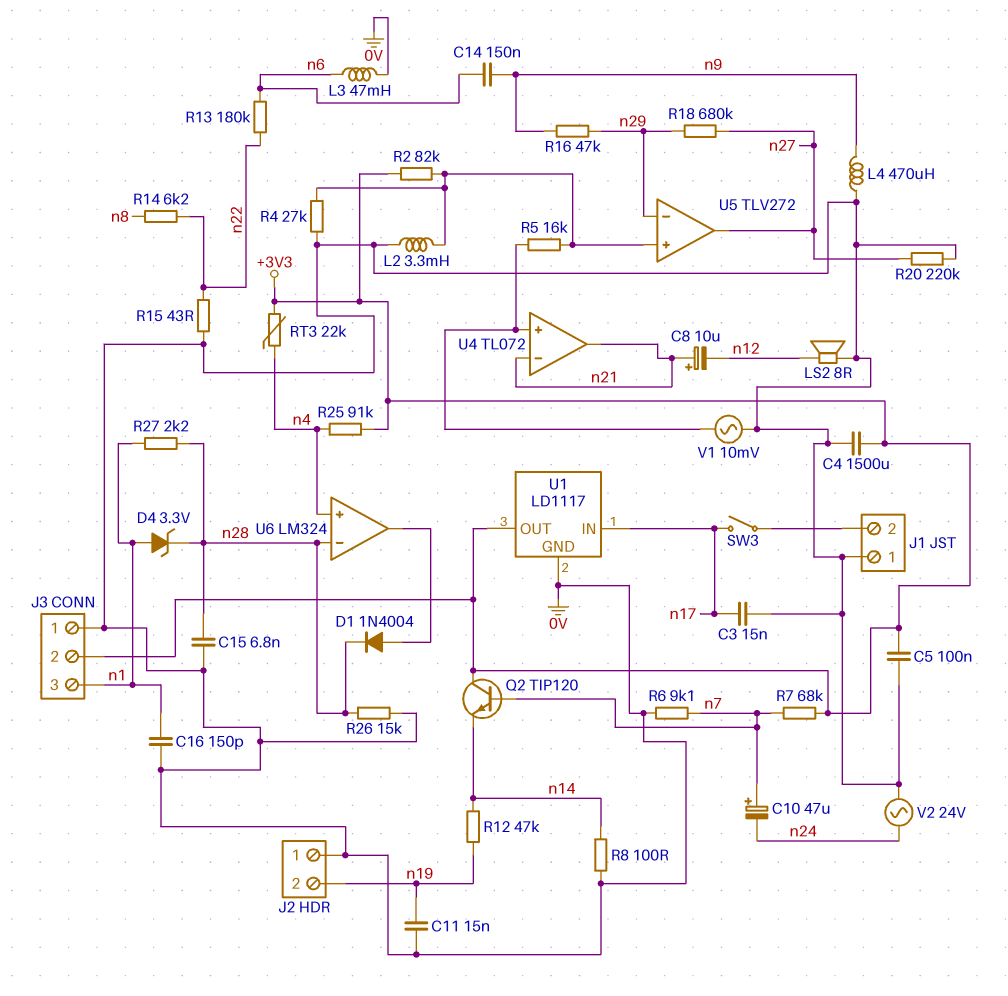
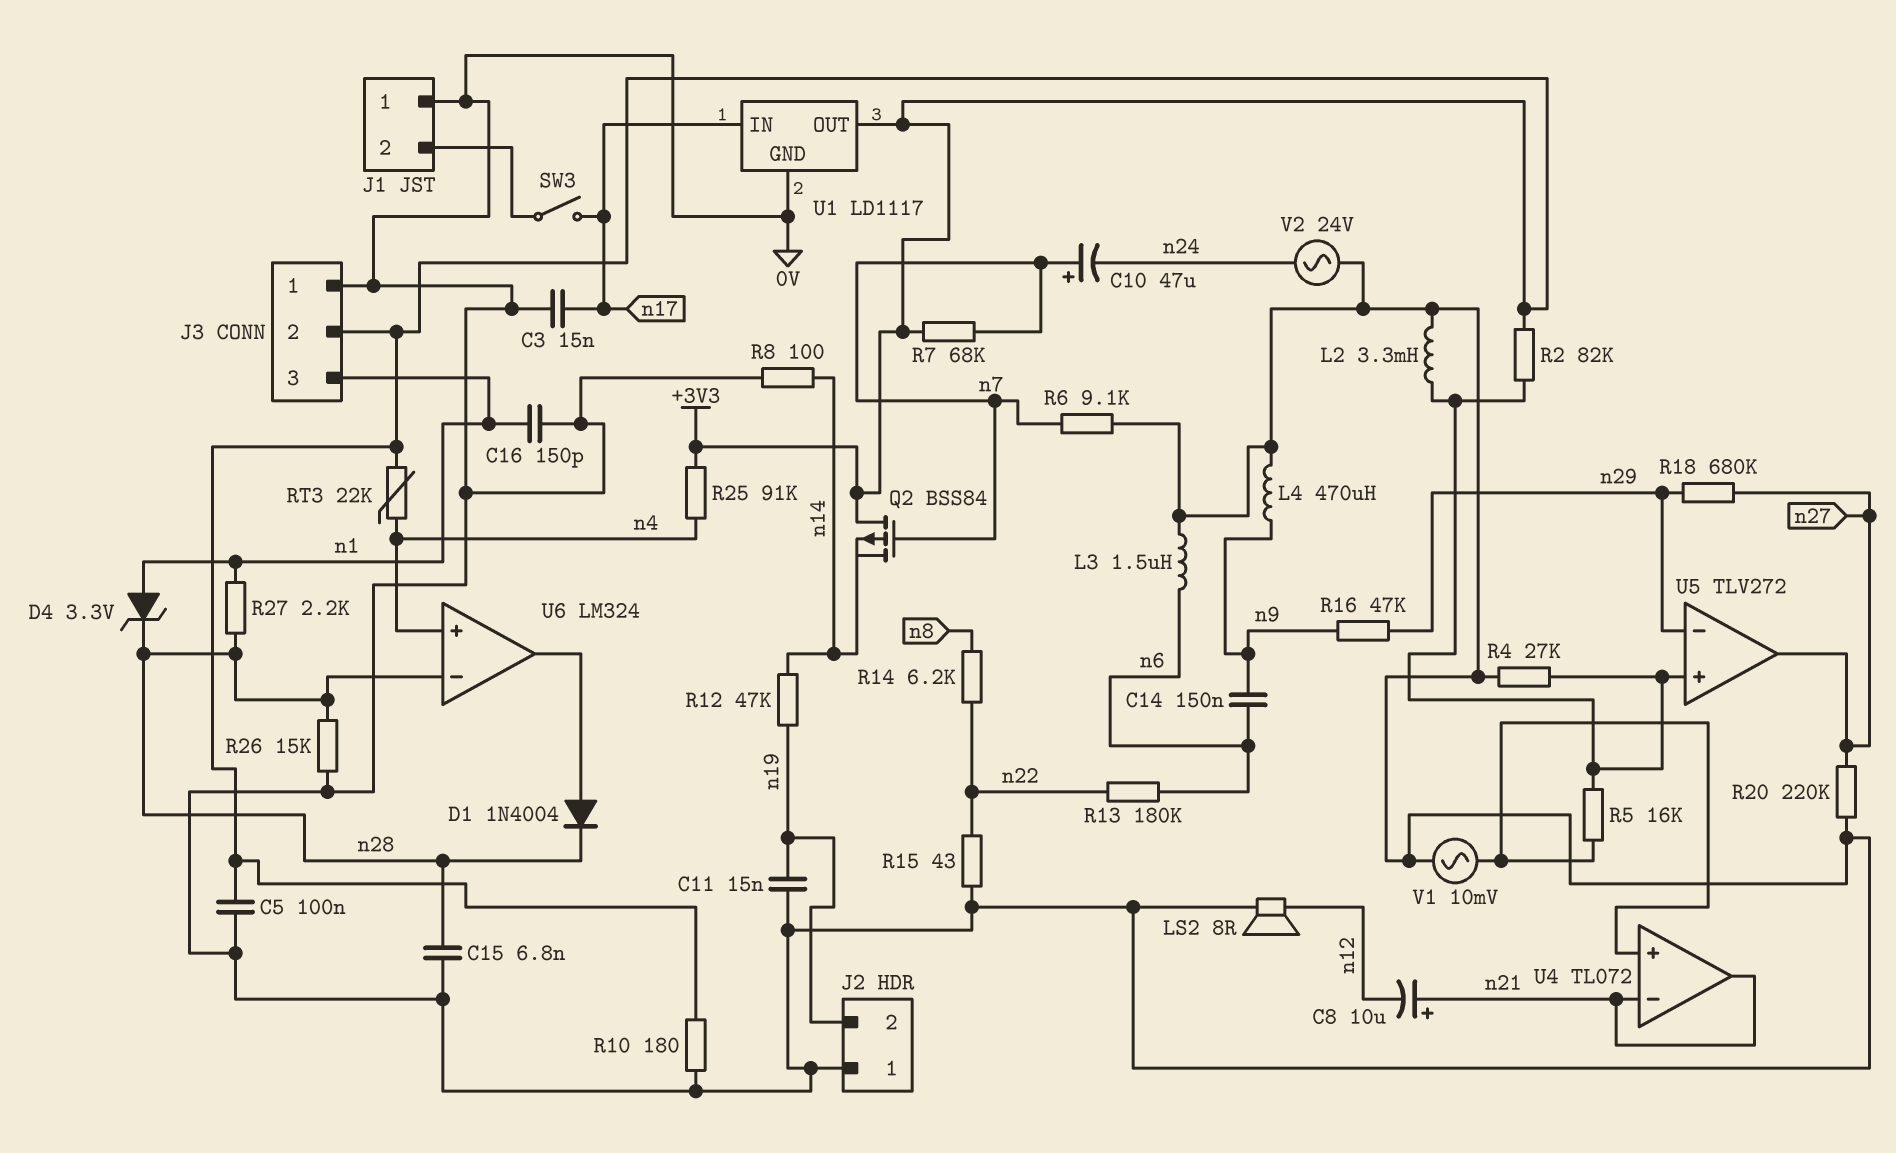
C4: 1500uF (+3V3, 0V) -> none
L3: 47mH (0V, n6) -> 1.5uH (0V, n6)
Q2: NPN TIP120 (B n7, C +3V3, E n14) -> PMOS BSS84 (G n7, D +3V3, S n14)
R10: none -> 180 (+3V3, 0V)

